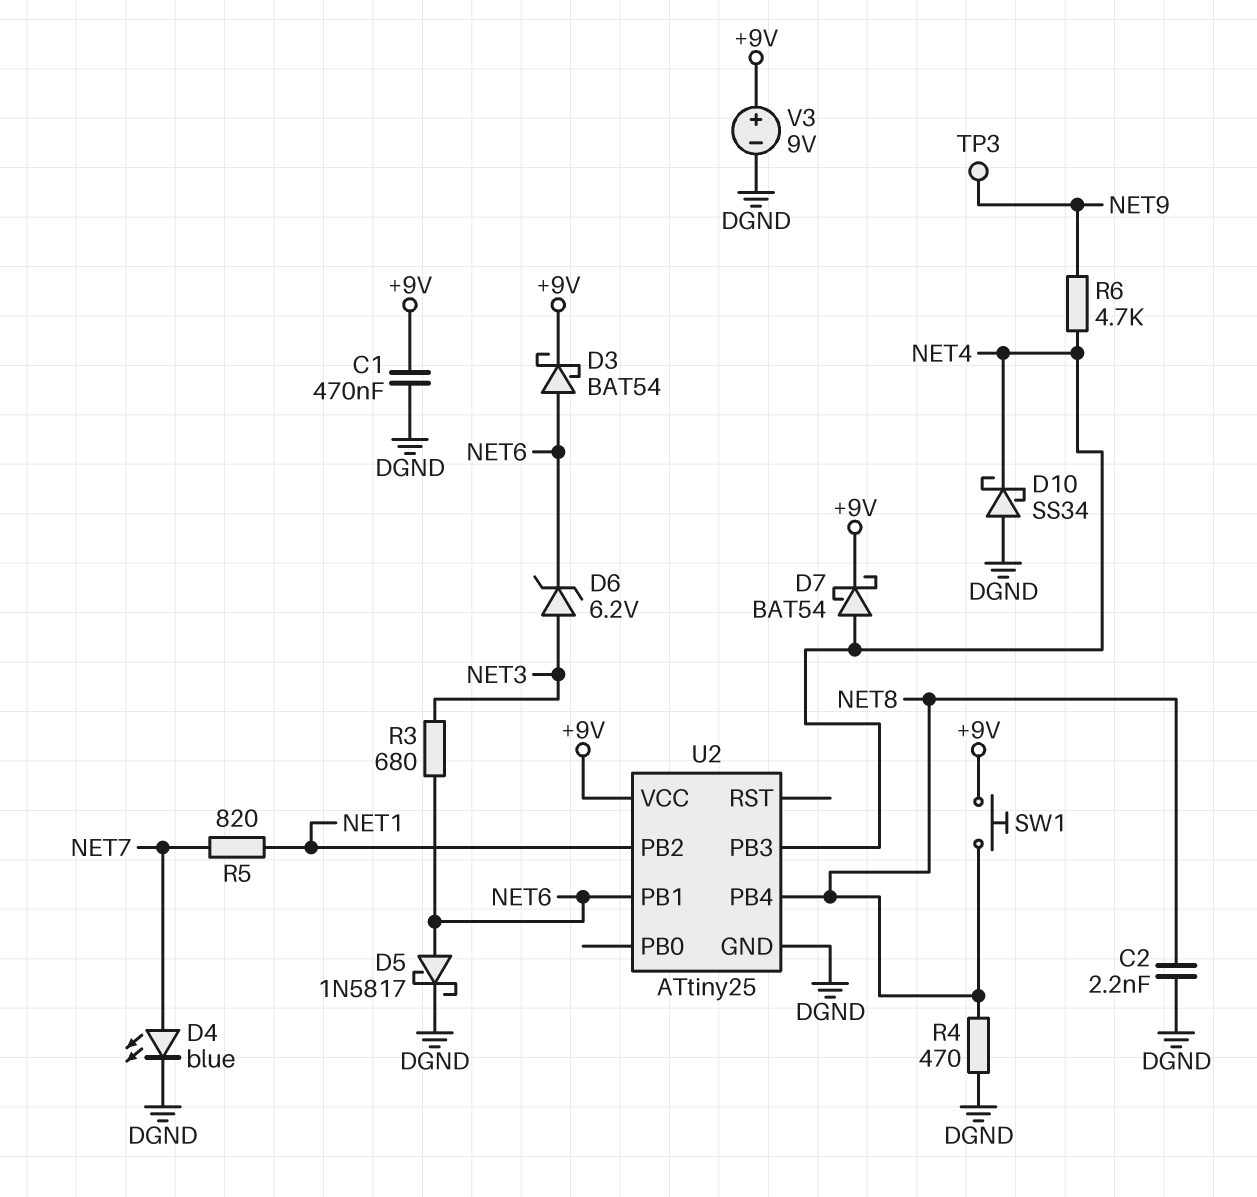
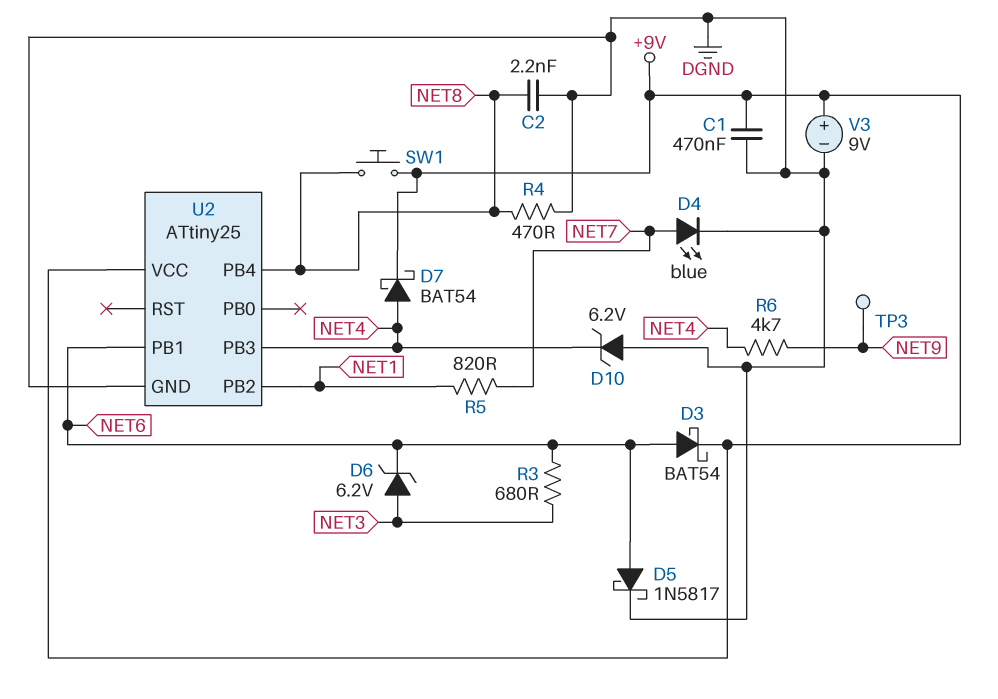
D10: schottky SS34 (A DGND, K NET4) -> zener 6.2V (A DGND, K NET4)

